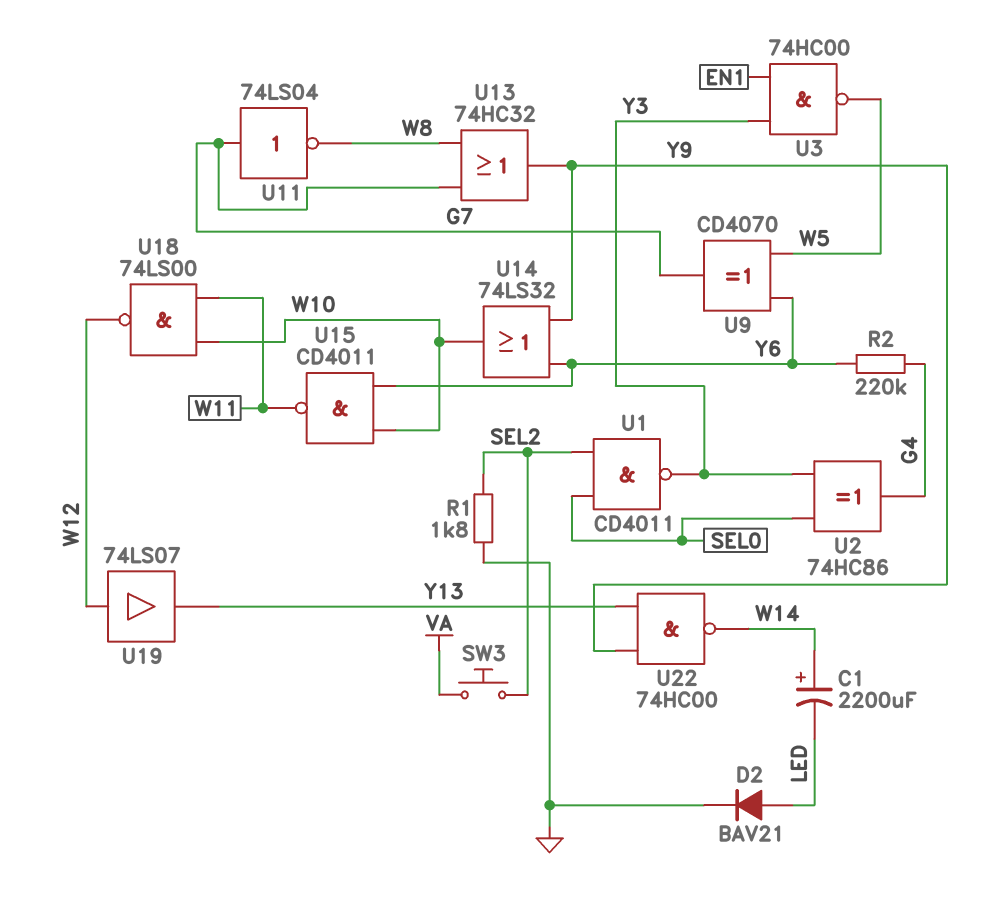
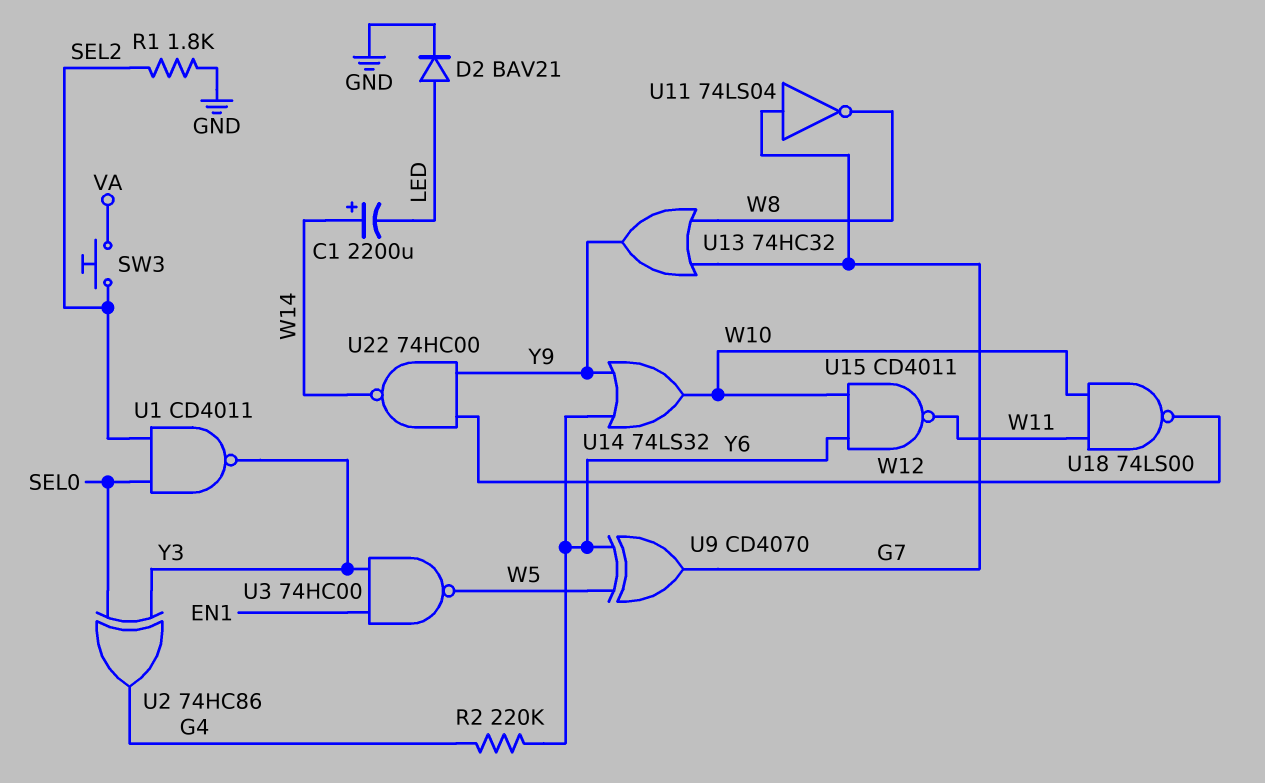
U19: buffer 74LS07 (in W12, out Y13) -> none
U22: NAND 74HC00 (in Y9, in Y13, out W14) -> NAND 74HC00 (in W12, in Y9, out W14)

